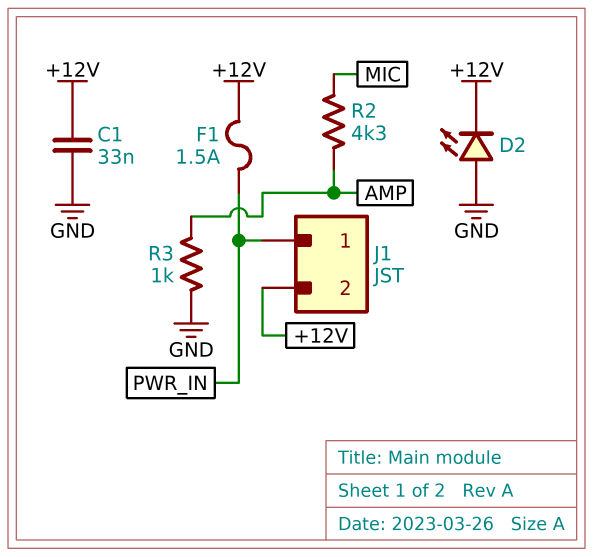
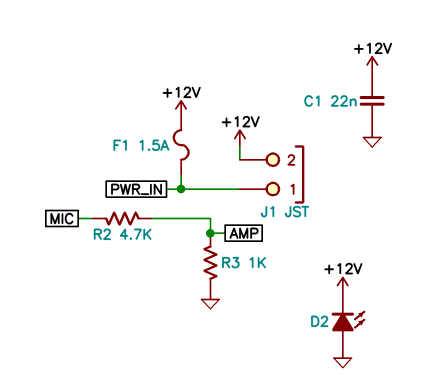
C1: 33nF (+12V, GND) -> 22nF (+12V, GND)
R2: 4.3k (AMP, MIC) -> 4.7k (AMP, MIC)

